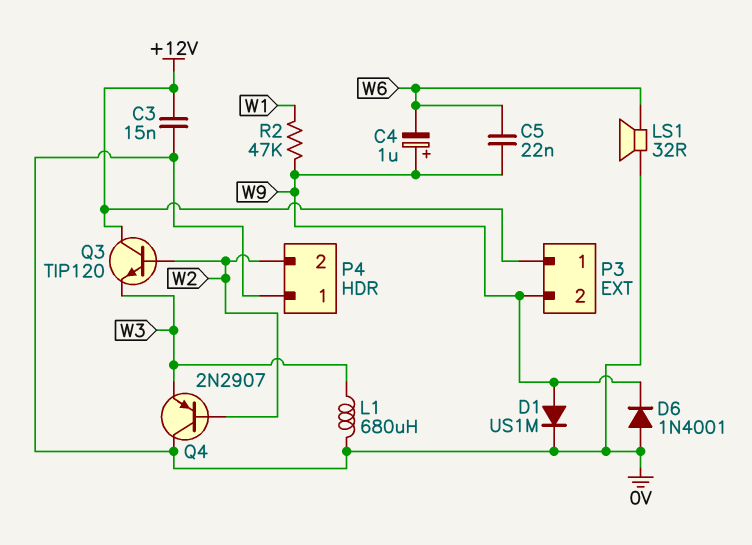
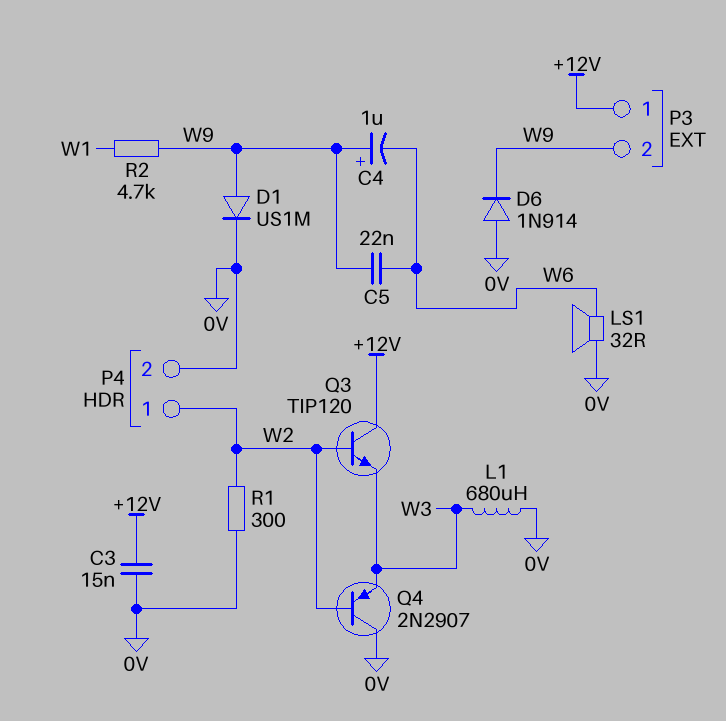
D6: diode 1N4001 (A 0V, K W9) -> diode 1N914 (A 0V, K W9)
P4 pin 1: 0V -> W2
P4 pin 2: W2 -> 0V
R1: none -> 300 (0V, W2)
R2: 47k (W1, W9) -> 4.7k (W1, W9)

